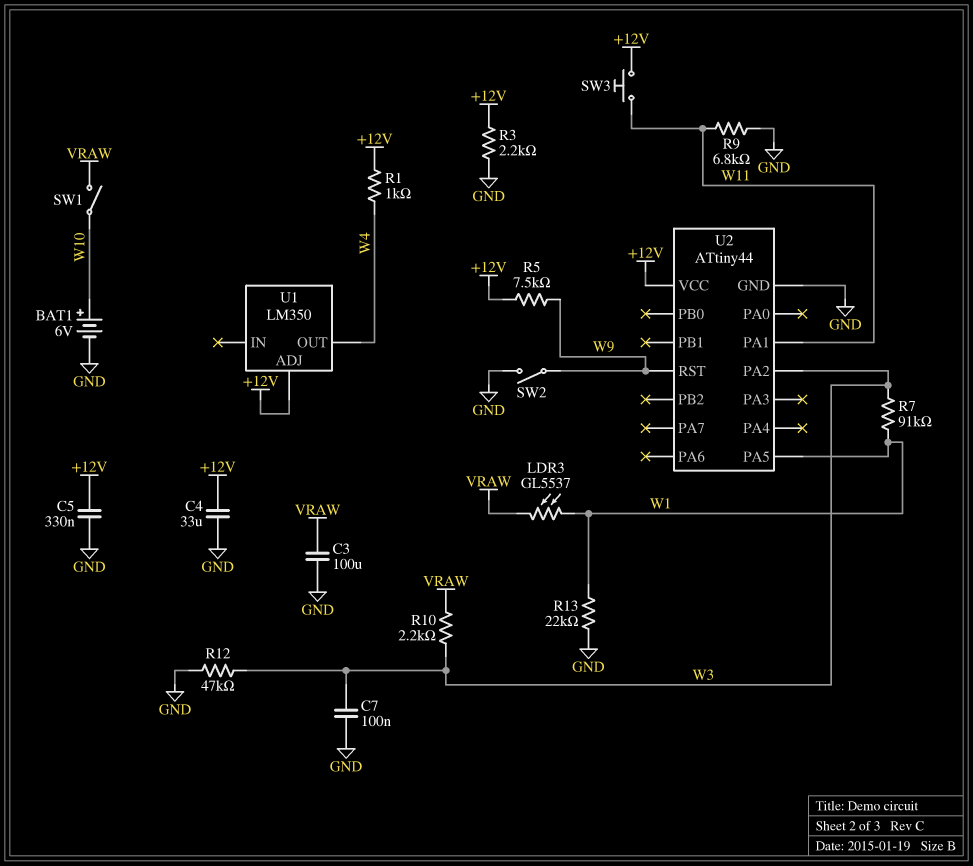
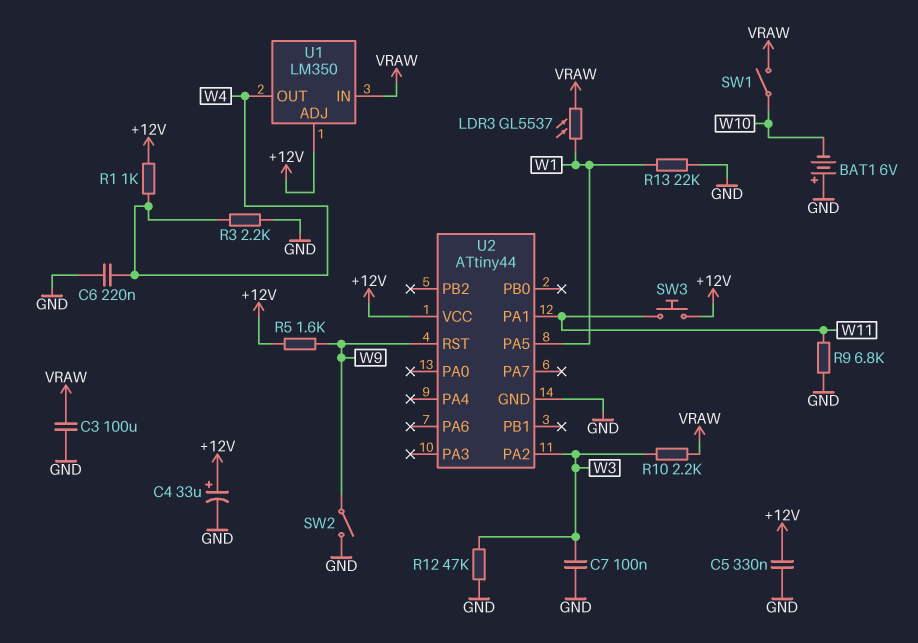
BAT1: 6V (plus W10, minus GND) -> 6V (plus GND, minus W10)
C4: 33uF (+12V, GND) -> 33uF (plus +12V, minus GND)
C6: none -> 220nF (GND, W4)
R3: 2.2k (+12V, GND) -> 2.2k (GND, W4)
R5: 7.5k (+12V, W9) -> 1.6k (+12V, W9)
R7: 91k (W1, W3) -> none
U1 pin IN: none -> VRAW

